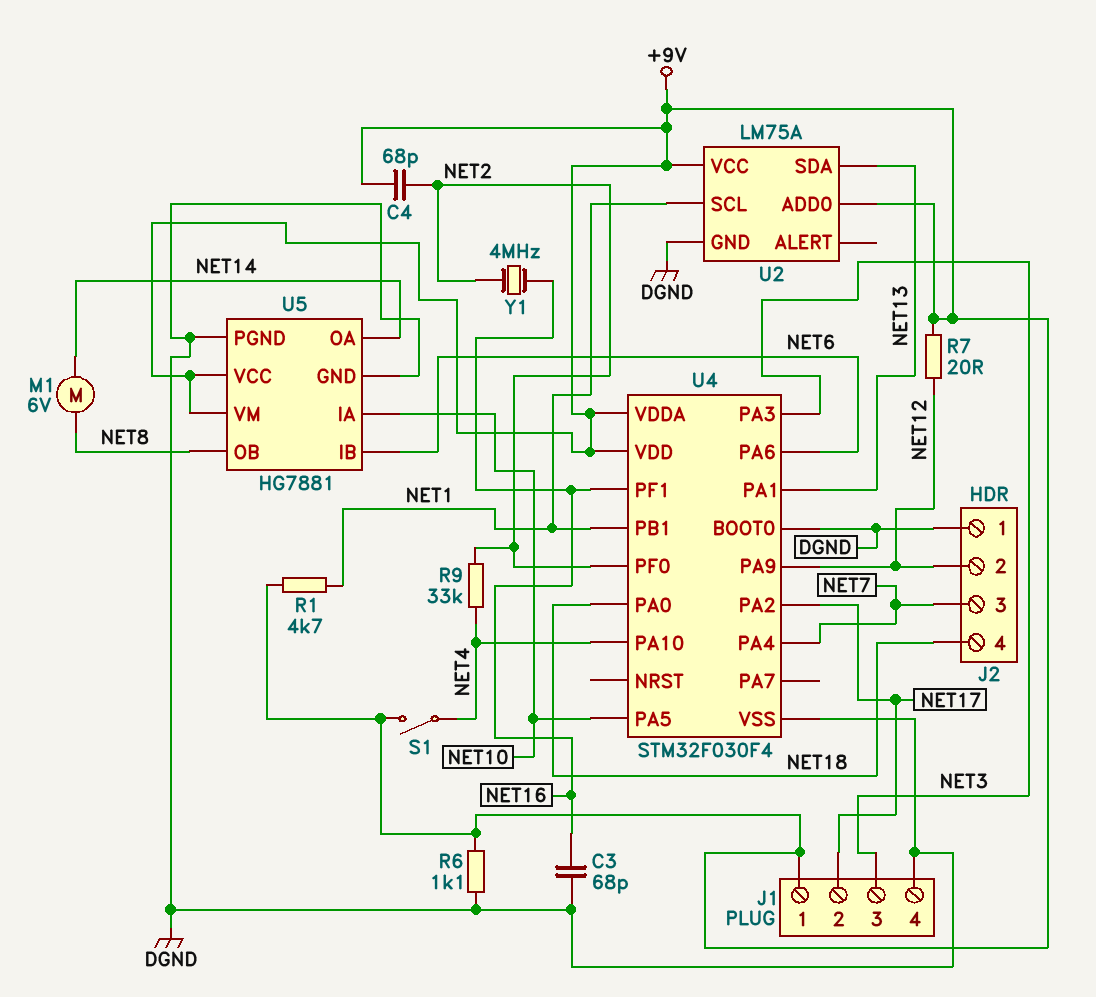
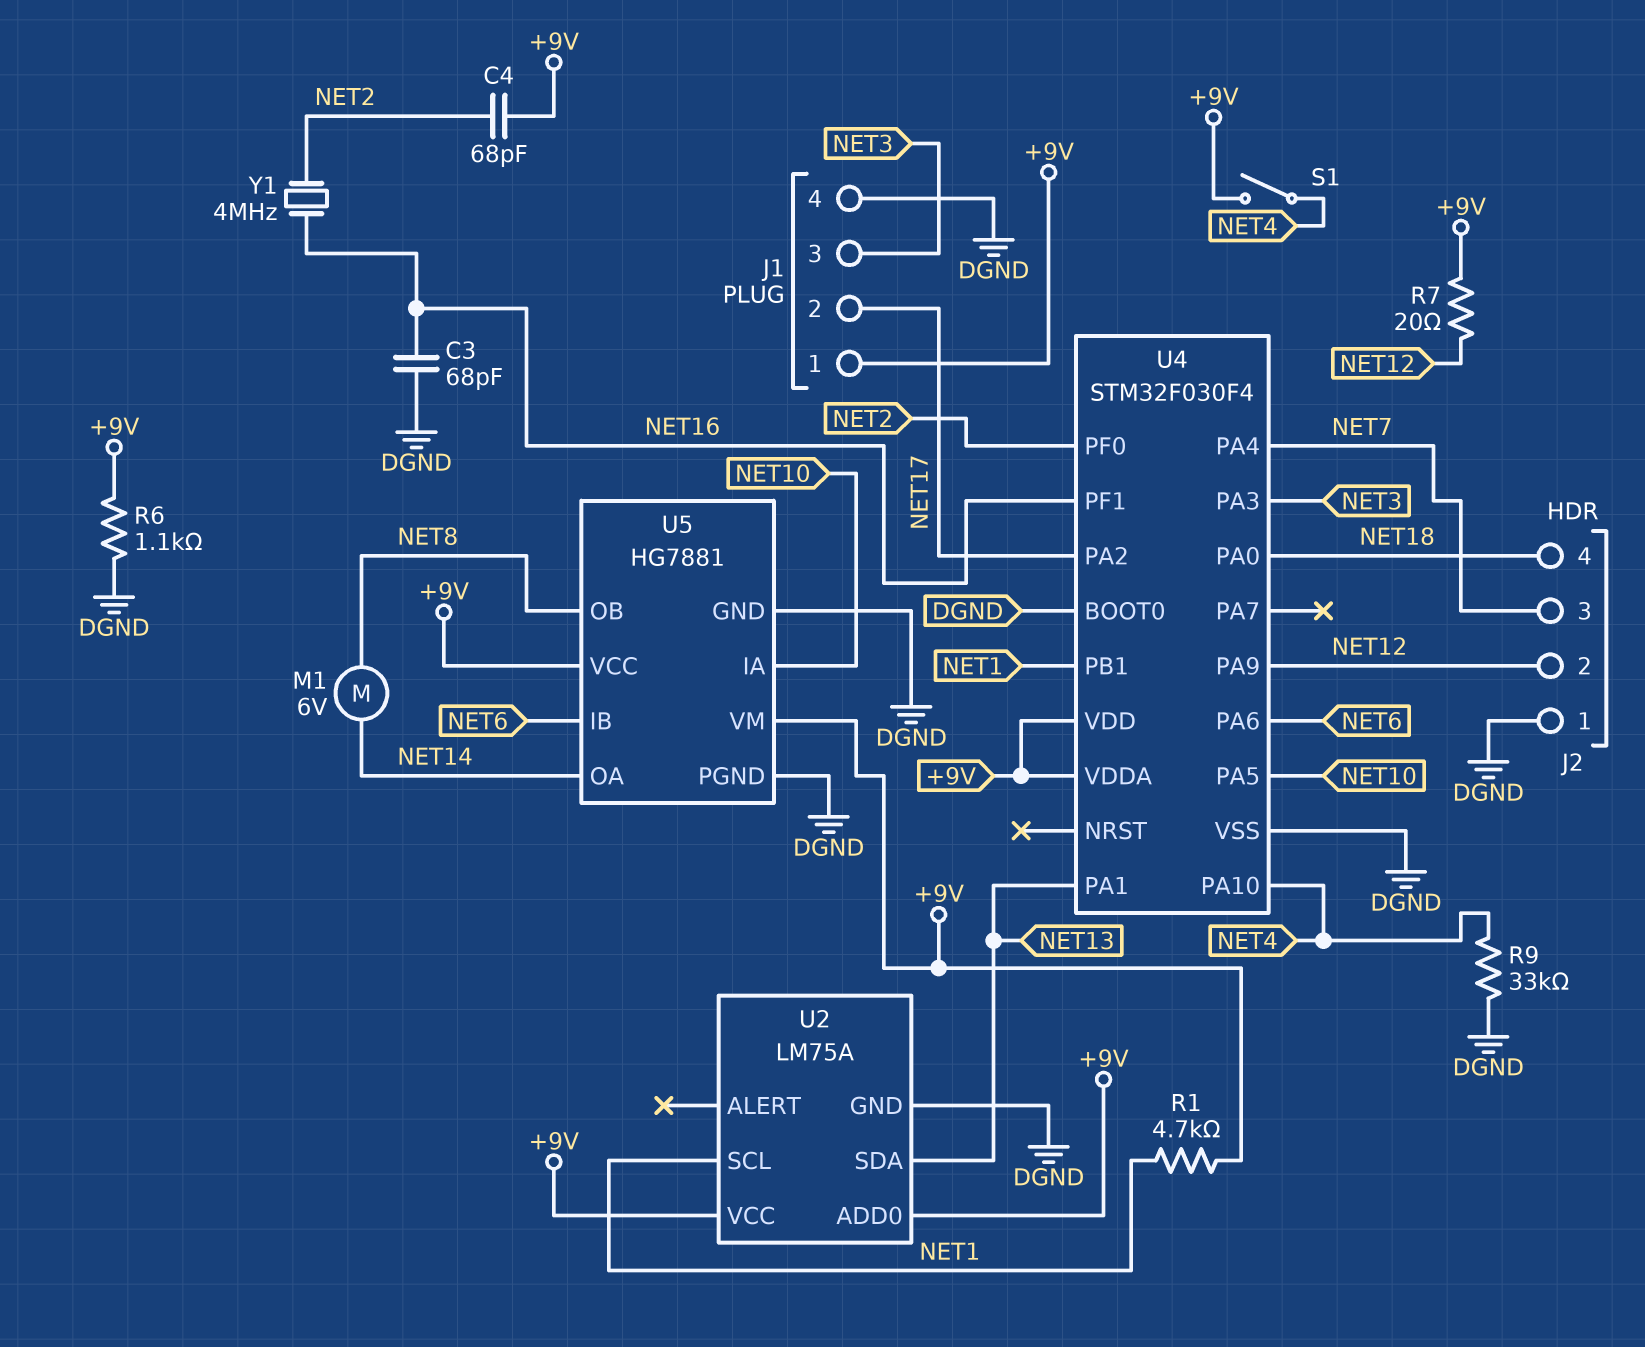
R9: 33k (NET2, NET4) -> 33k (DGND, NET4)

